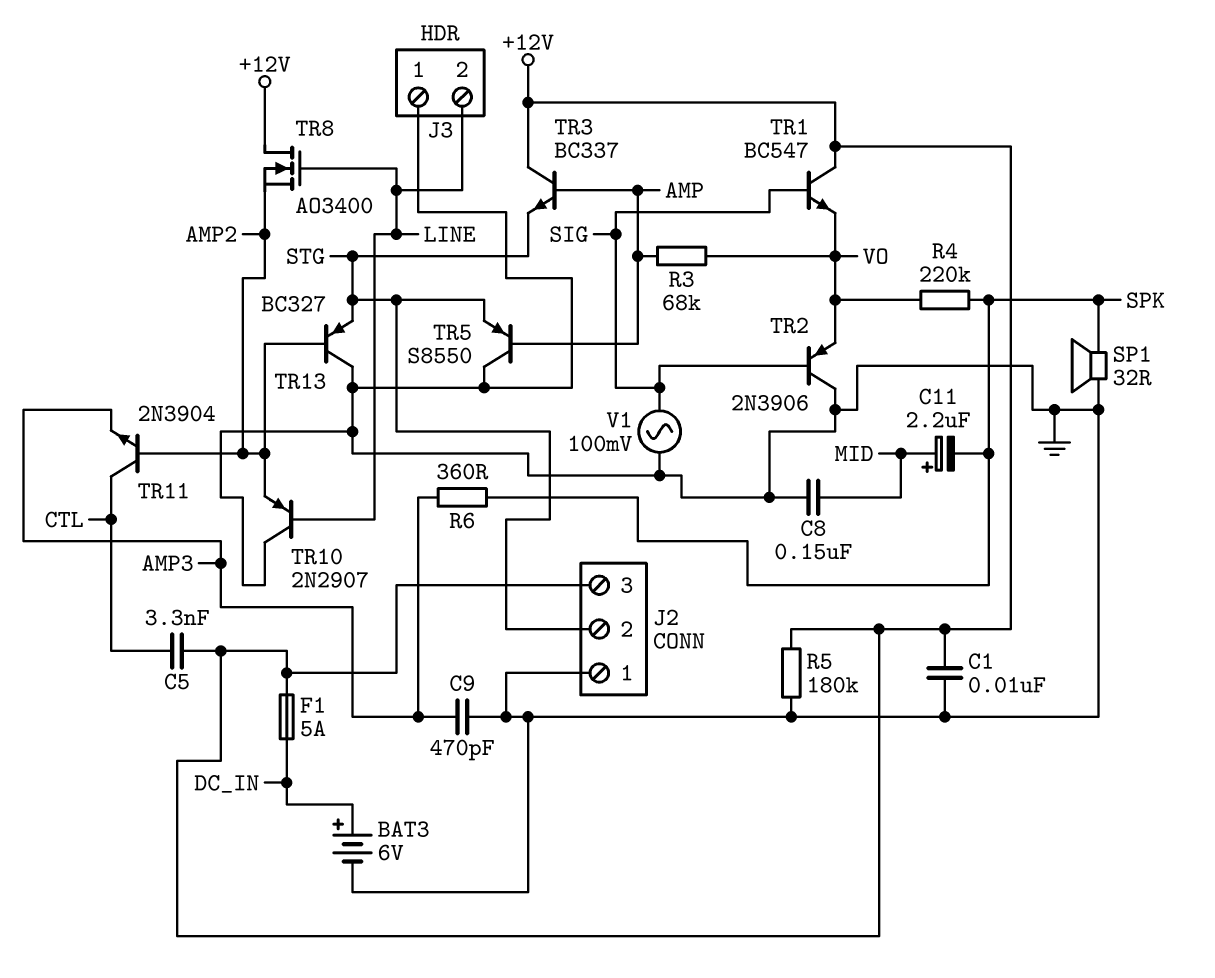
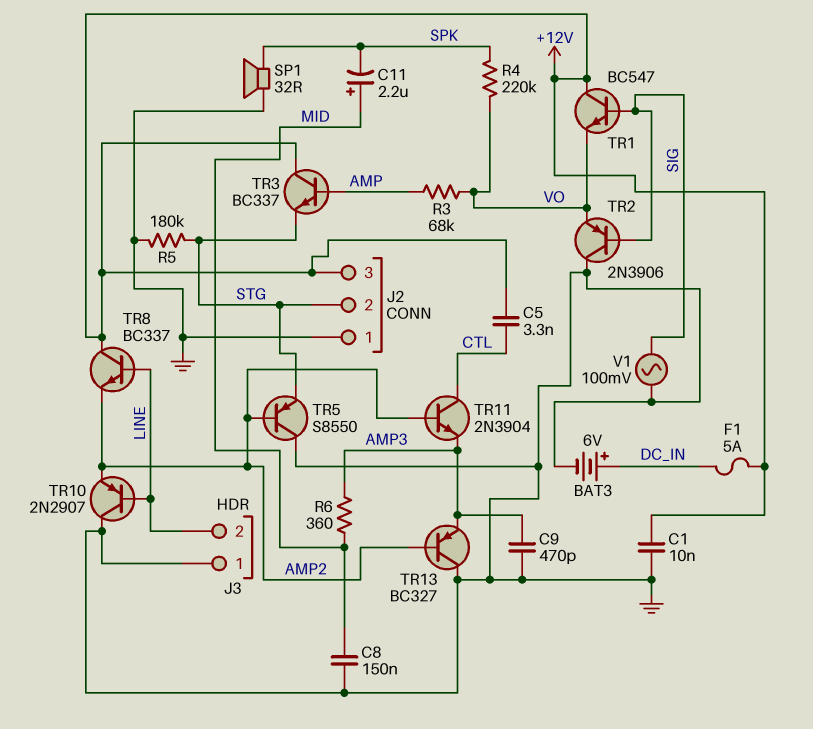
R5: 180k (+12V, GND) -> 180k (GND, STG)
R6: 360 (AMP3, SPK) -> 360 (AMP3, MID)
TR5: PNP S8550 (B AMP, C GND, E STG) -> PNP S8550 (B AMP2, C GND, E STG)
TR8: NMOS AO3400 (G LINE, D +12V, S AMP2) -> NPN BC337 (B LINE, C +12V, E AMP2)
TR13: PNP BC327 (B AMP2, C GND, E STG) -> PNP BC327 (B AMP2, C GND, E AMP3)

